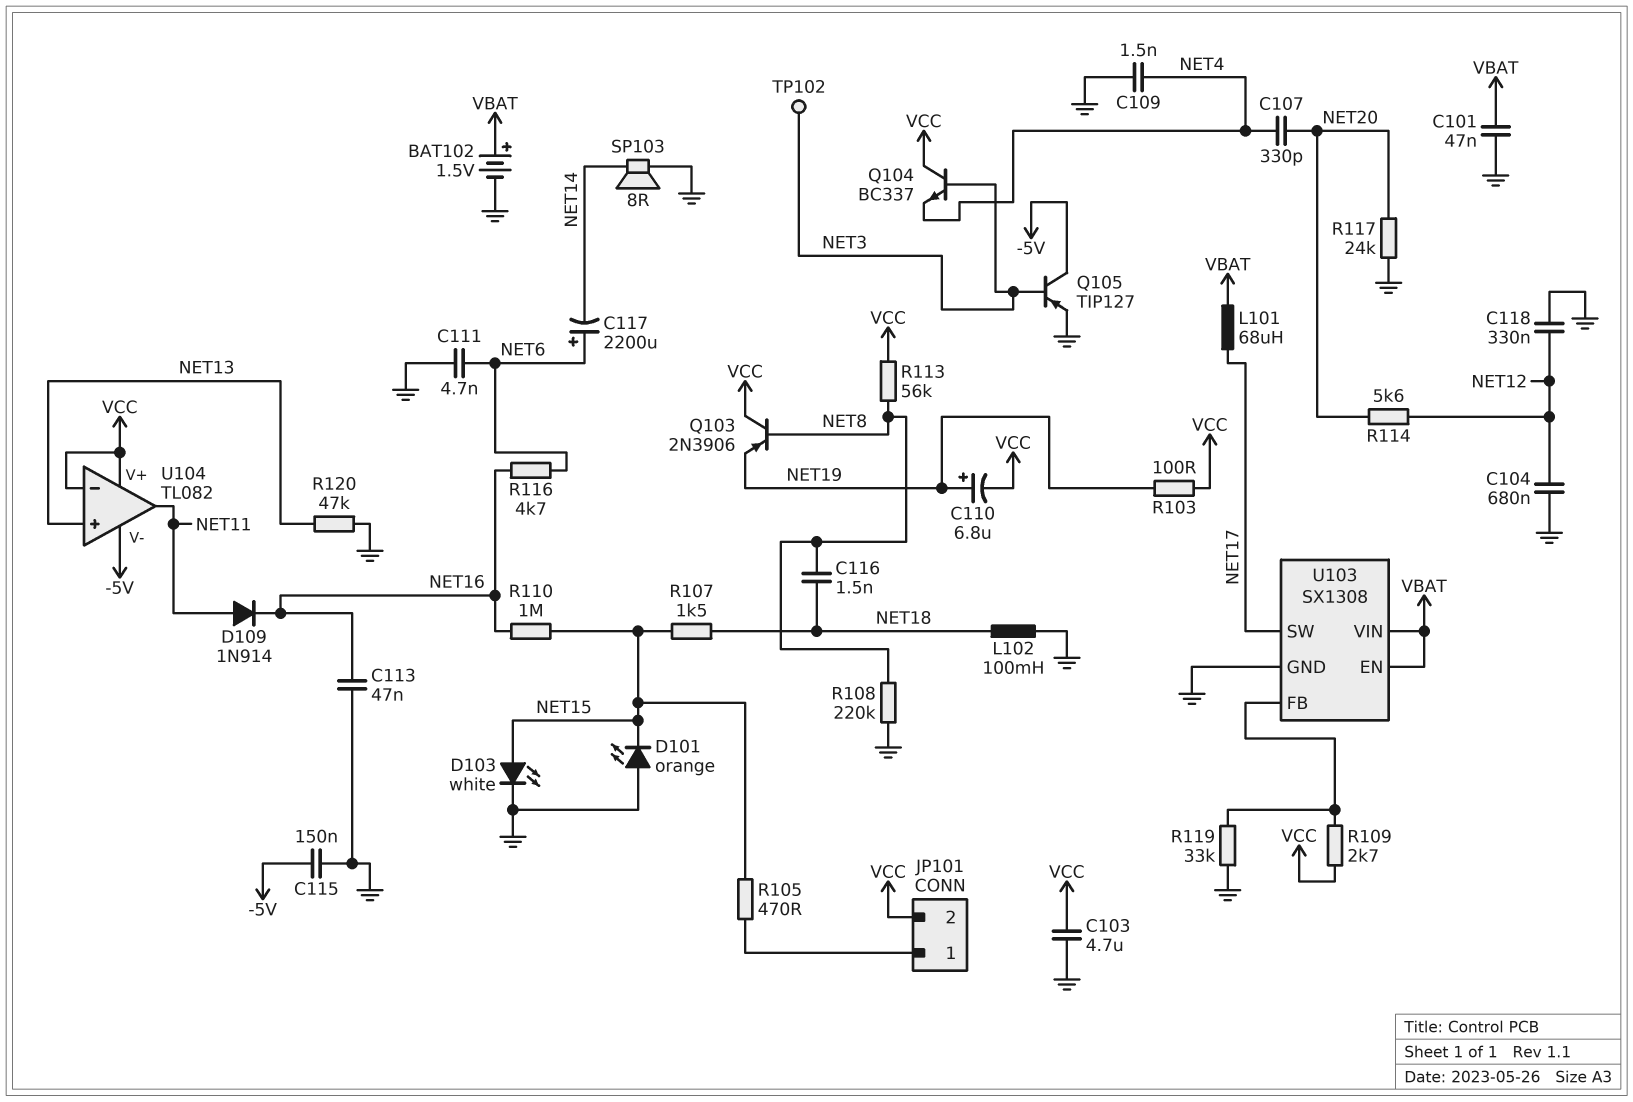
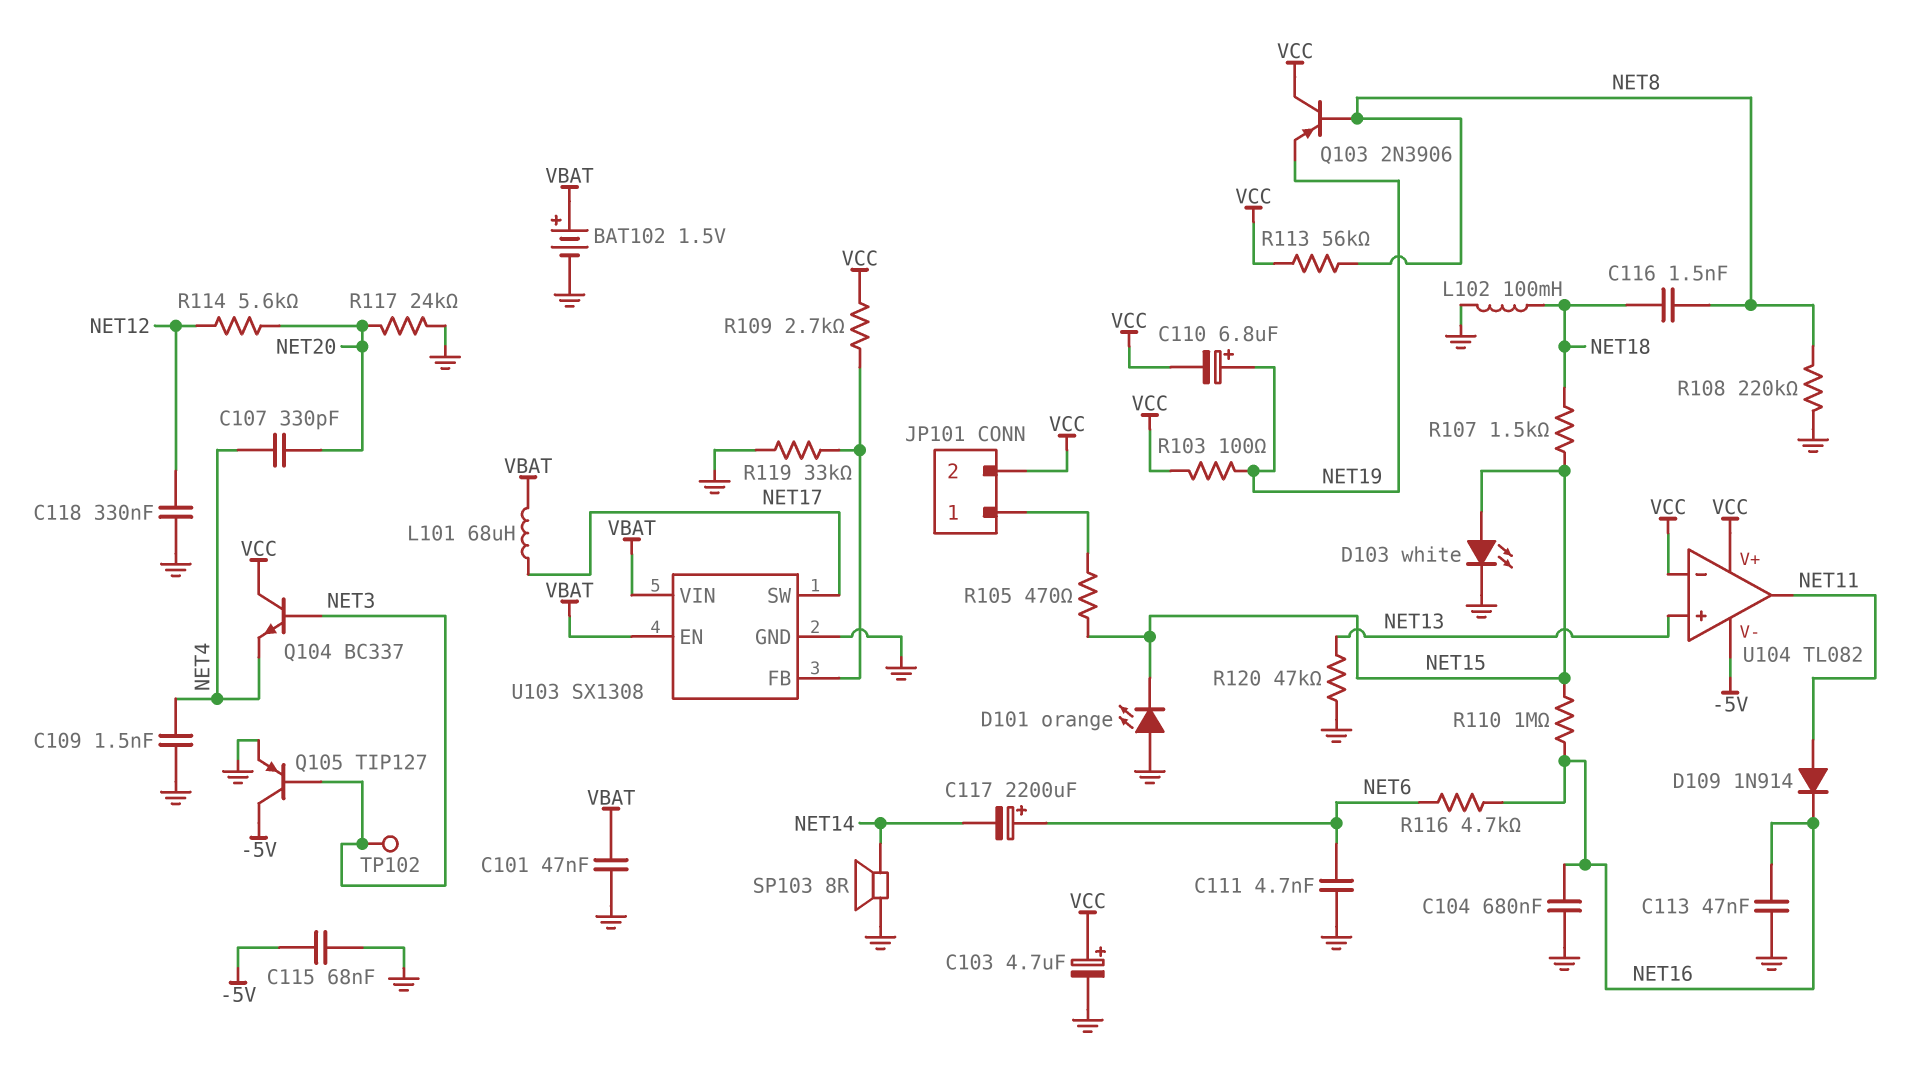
C103: 4.7uF (GND, VCC) -> 4.7uF (plus VCC, minus GND)
C104: 680nF (GND, NET12) -> 680nF (GND, NET16)
C115: 150nF (-5V, GND) -> 68nF (-5V, GND)

